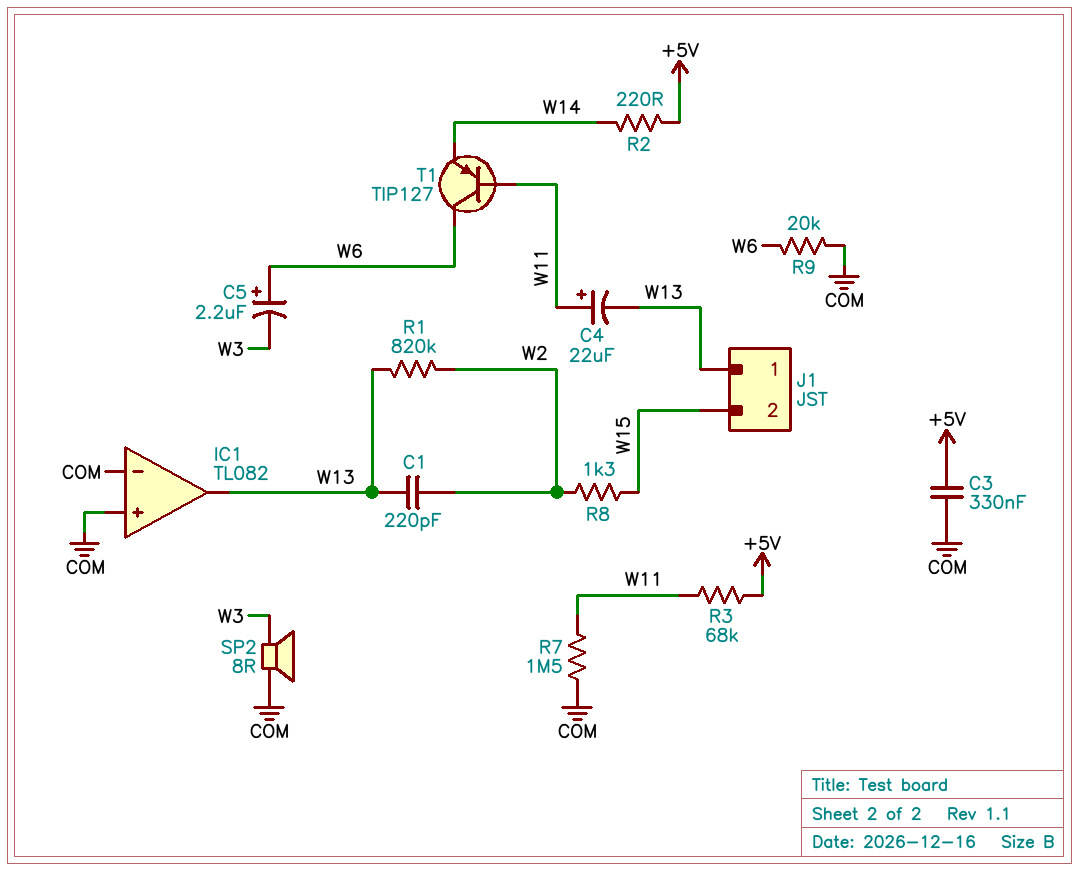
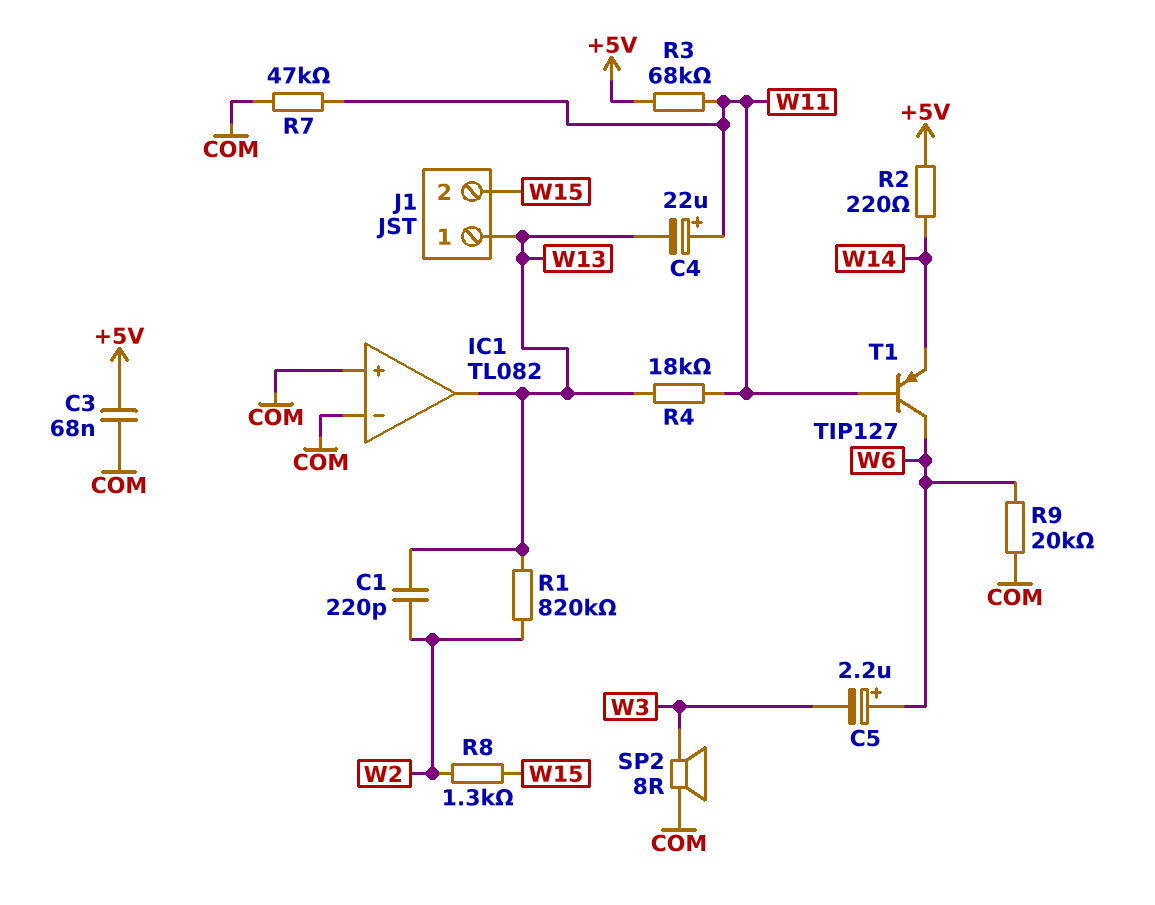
C3: 330nF (+5V, COM) -> 68nF (+5V, COM)
R4: none -> 18k (W11, W13)
R7: 1.5M (COM, W11) -> 47k (COM, W11)

